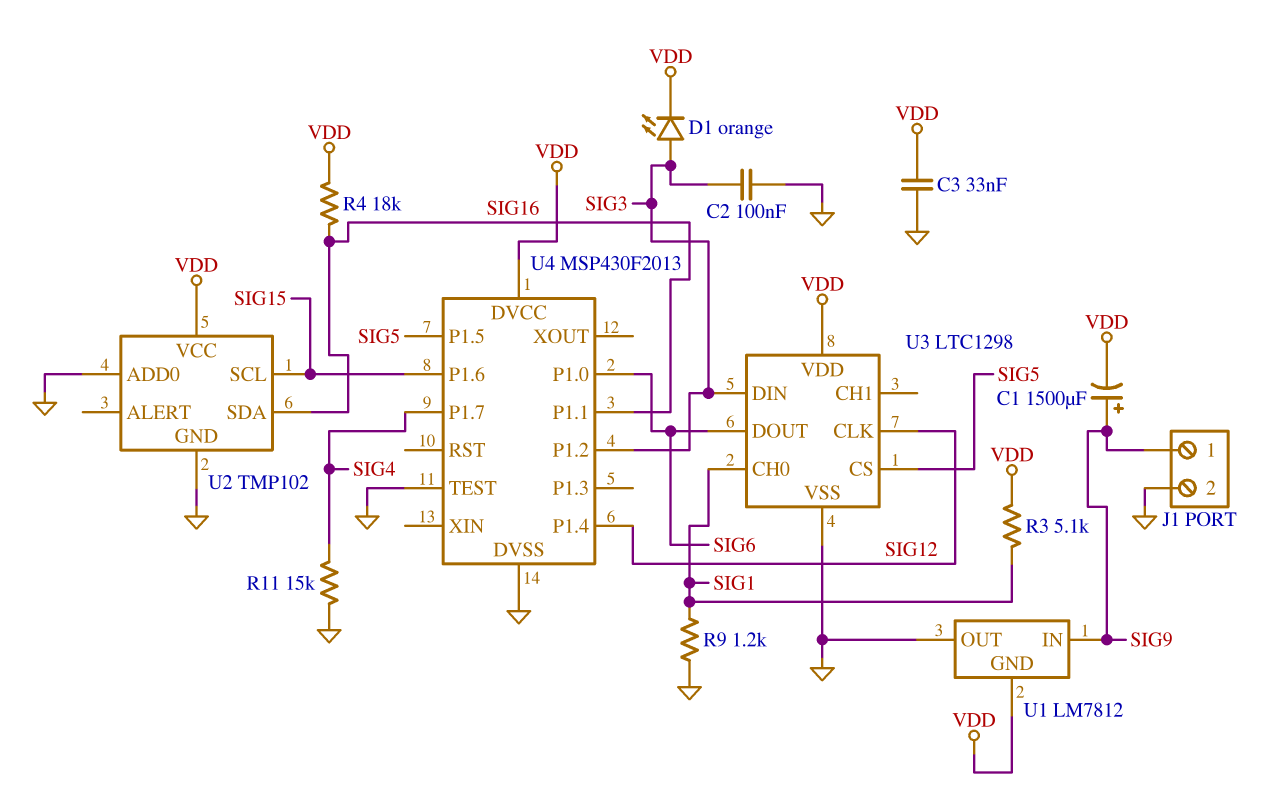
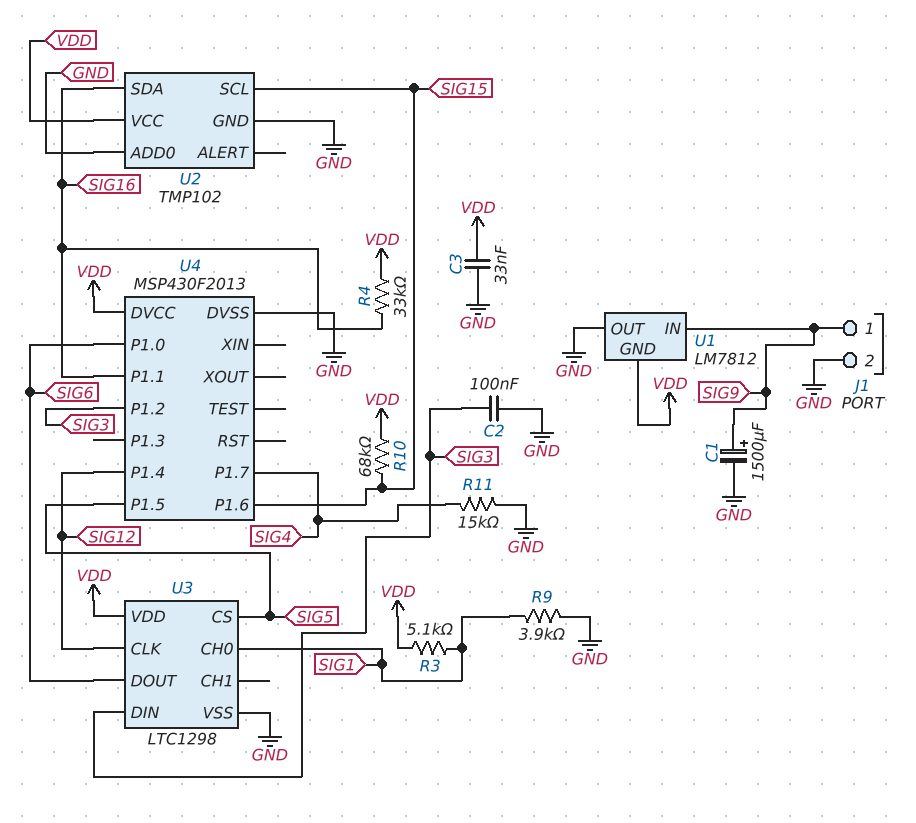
C1: 1500uF (plus SIG9, minus VDD) -> 1500uF (plus SIG9, minus GND)
D1: LED orange (A SIG3, K VDD) -> none
R4: 18k (SIG16, VDD) -> 33k (SIG16, VDD)
R9: 1.2k (GND, SIG1) -> 3.9k (GND, SIG1)
R10: none -> 68k (SIG15, VDD)
U4 pin TEST: GND -> none

